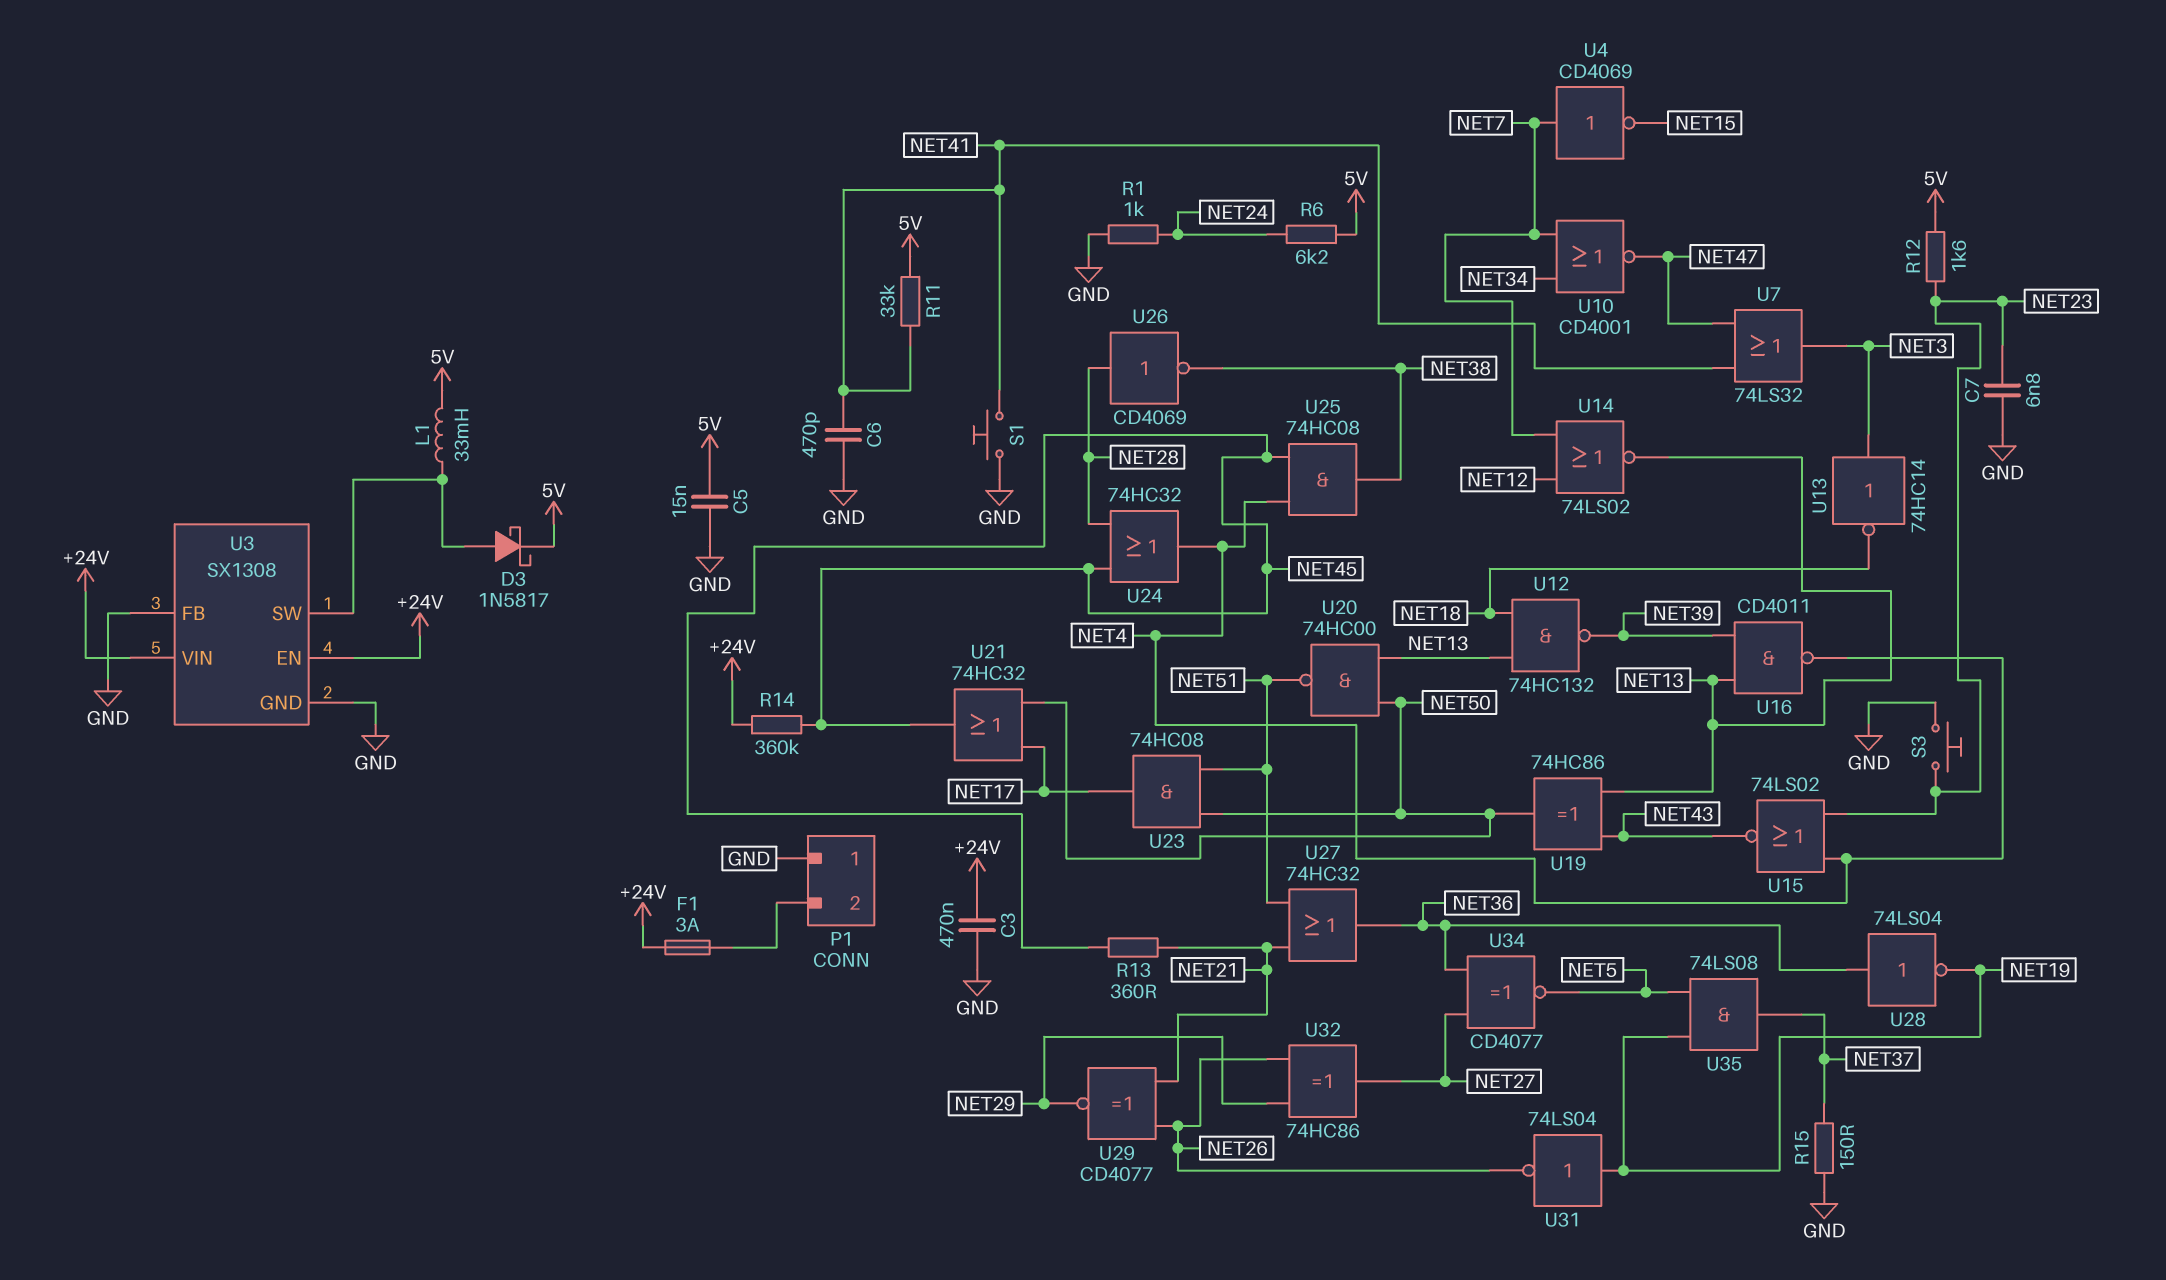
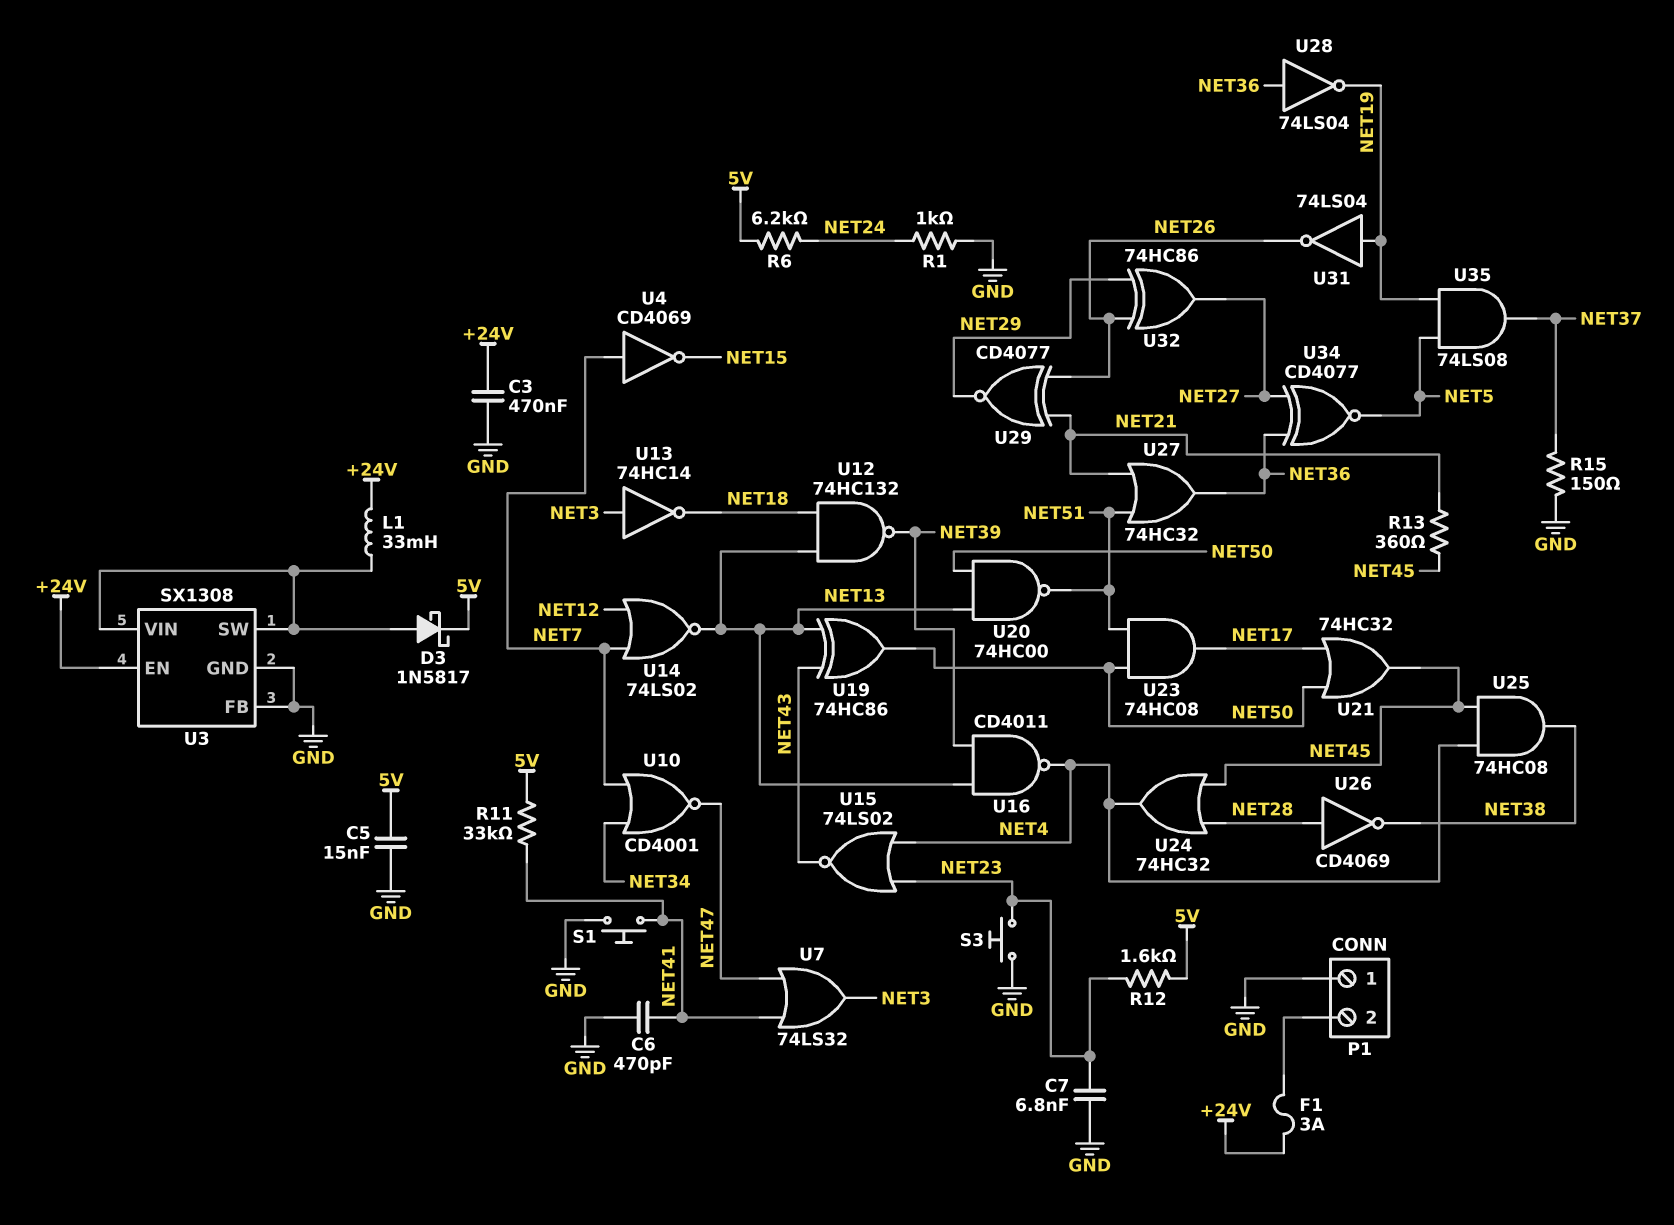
L1: 33mH (5V, U3/SW) -> 33mH (+24V, U3/SW)
R14: 360k (+24V, NET45) -> none
U3 pin VIN: +24V -> U3/SW

